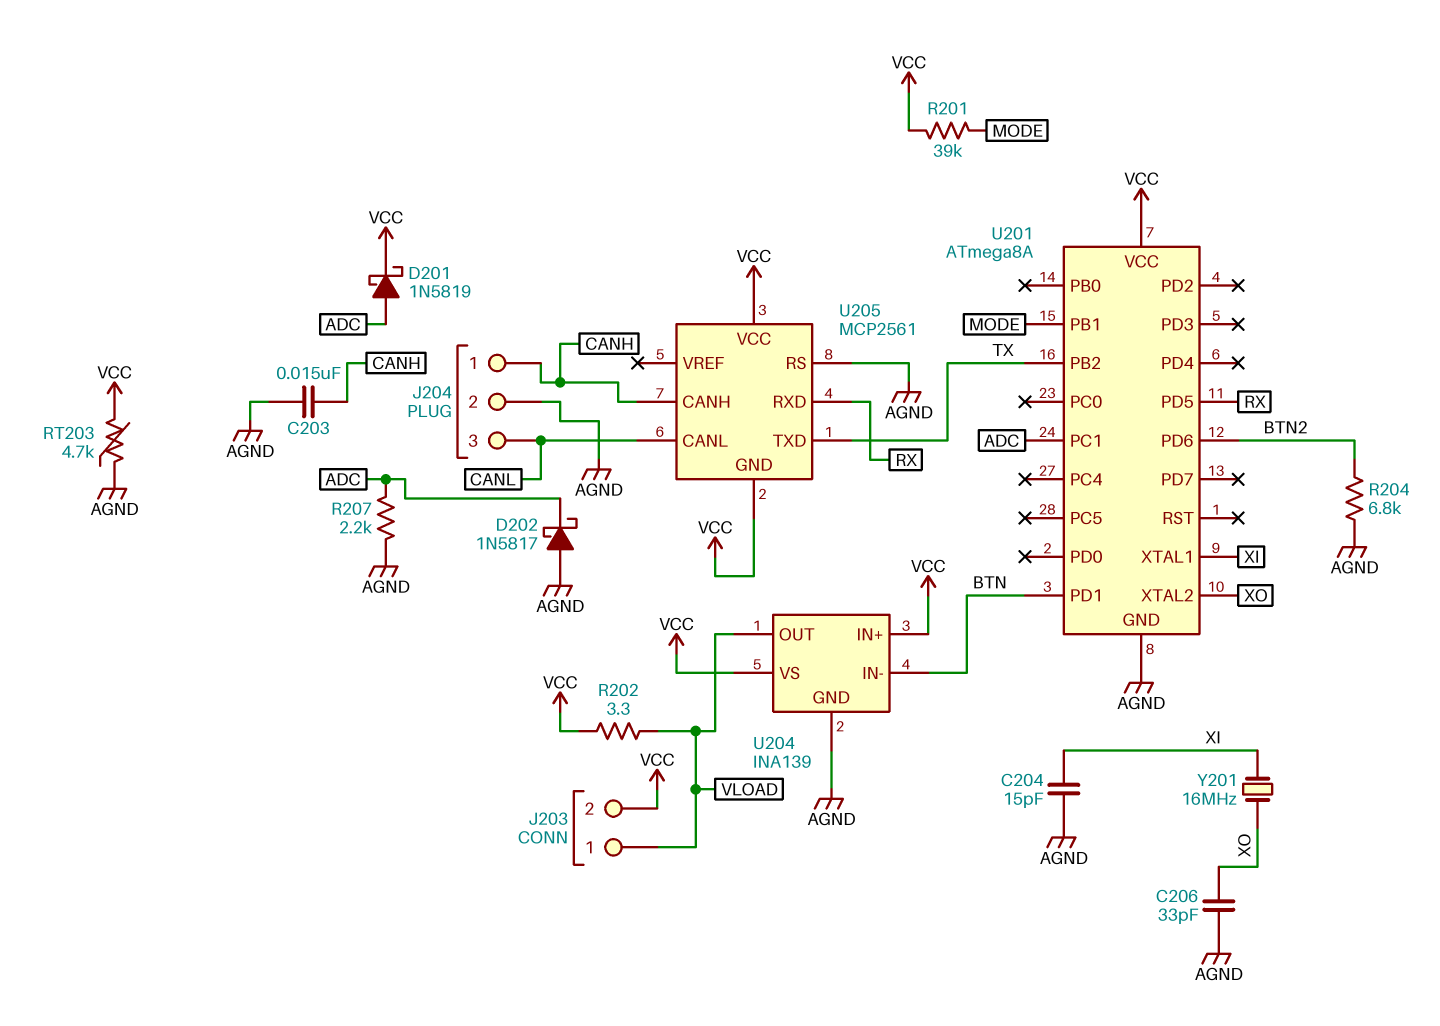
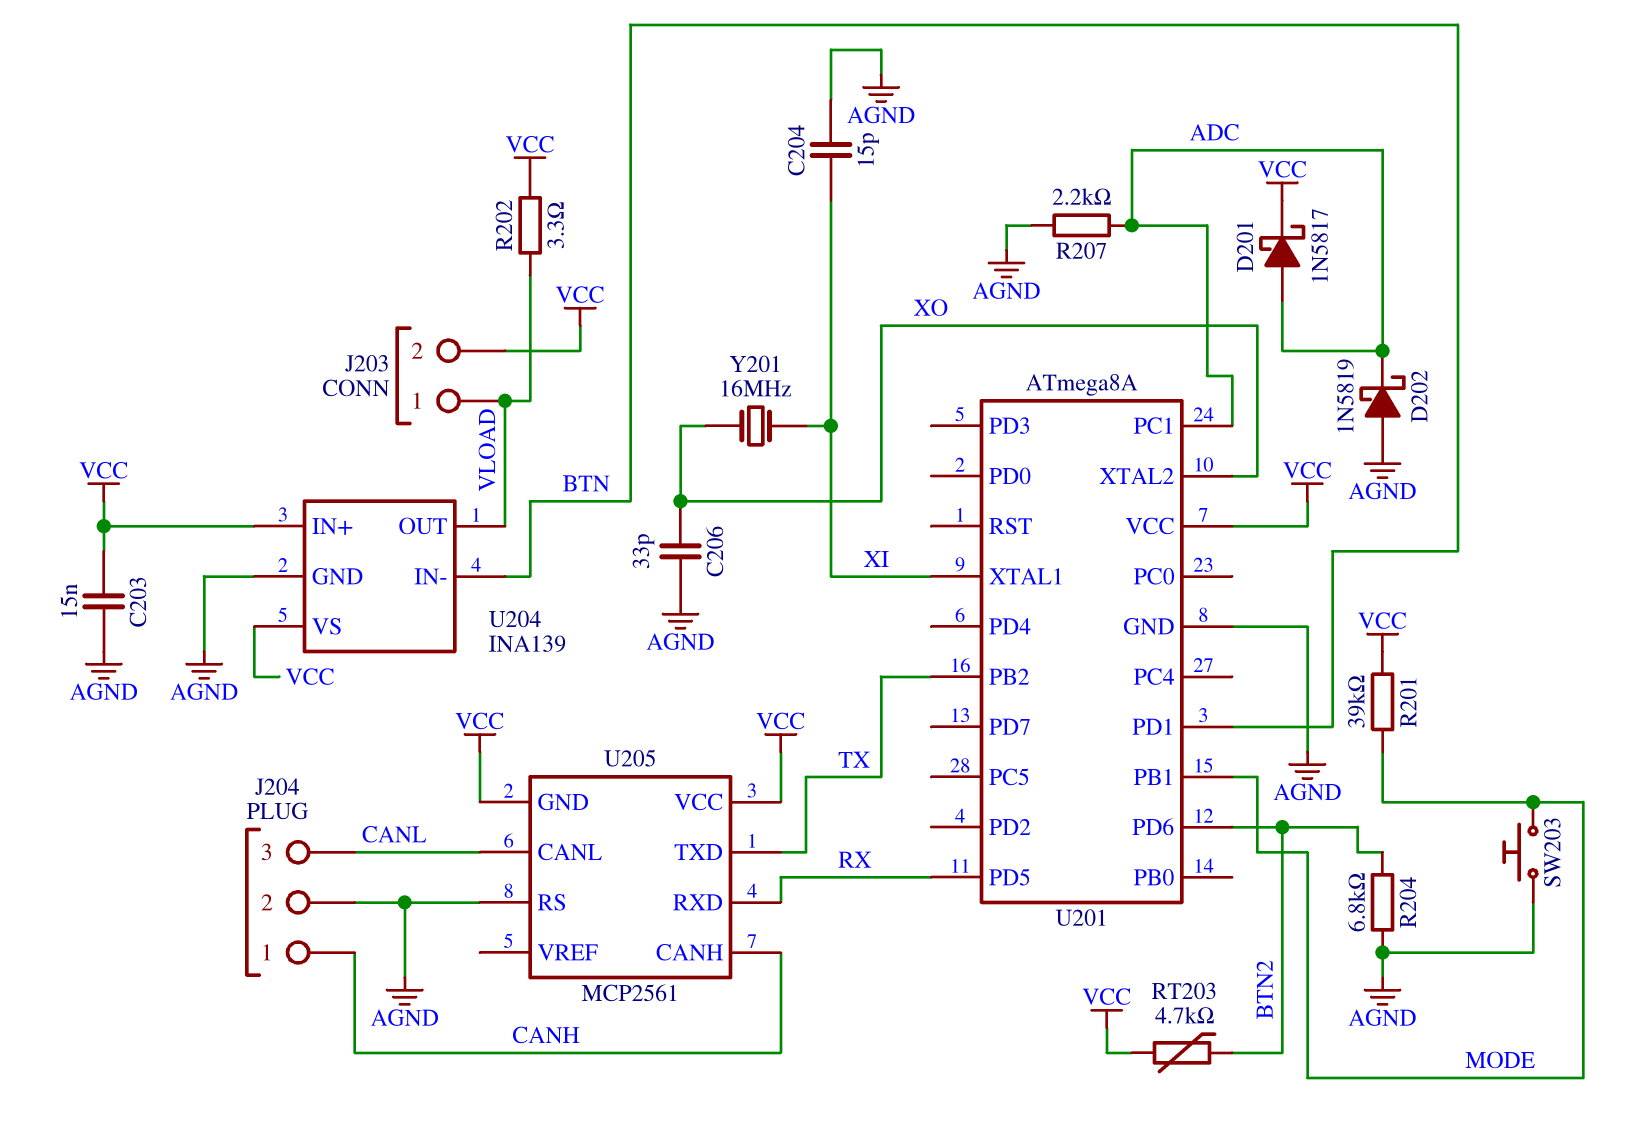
C203: 15nF (AGND, CANH) -> 15nF (AGND, VCC)
D201: schottky 1N5819 (A ADC, K VCC) -> schottky 1N5817 (A ADC, K VCC)
D202: schottky 1N5817 (A AGND, K ADC) -> schottky 1N5819 (A AGND, K ADC)
RT203: 4.7k (AGND, VCC) -> 4.7k (BTN2, VCC)
SW203: none -> button (AGND, MODE)

